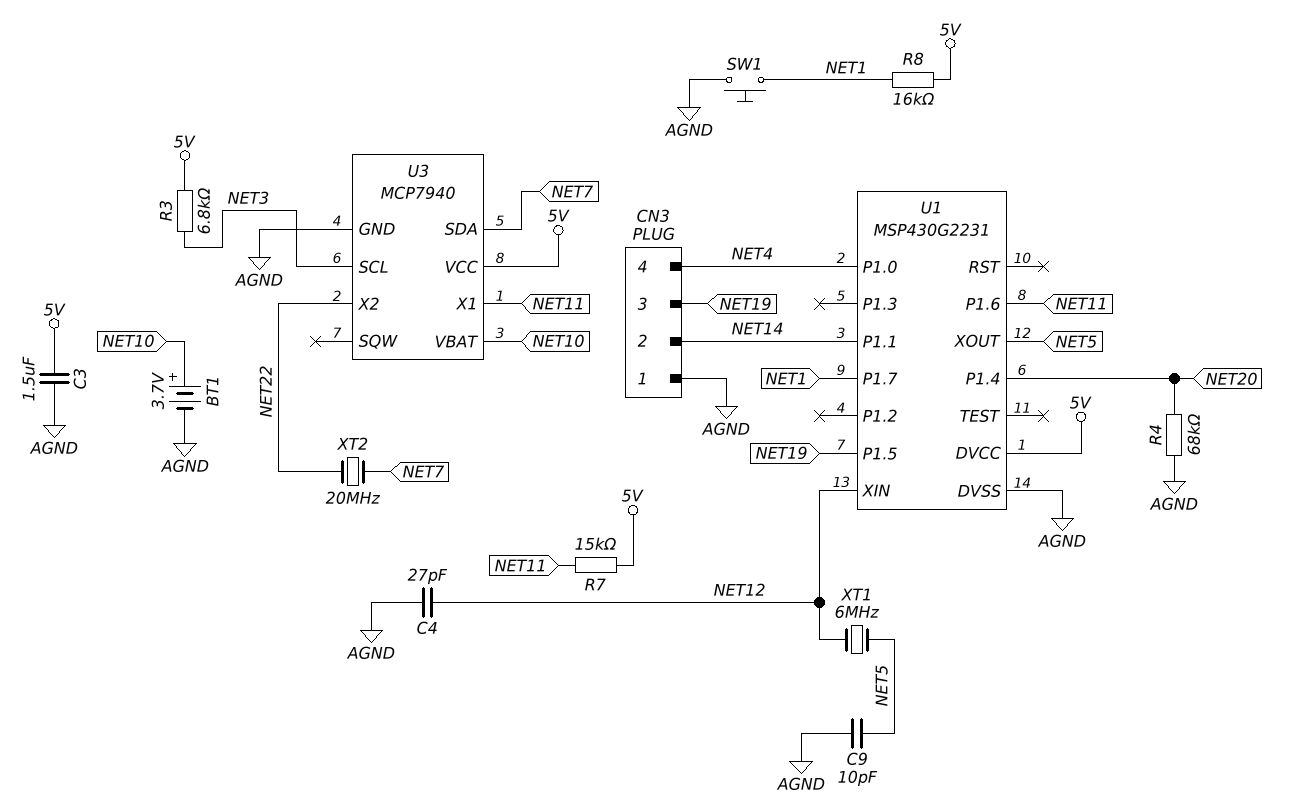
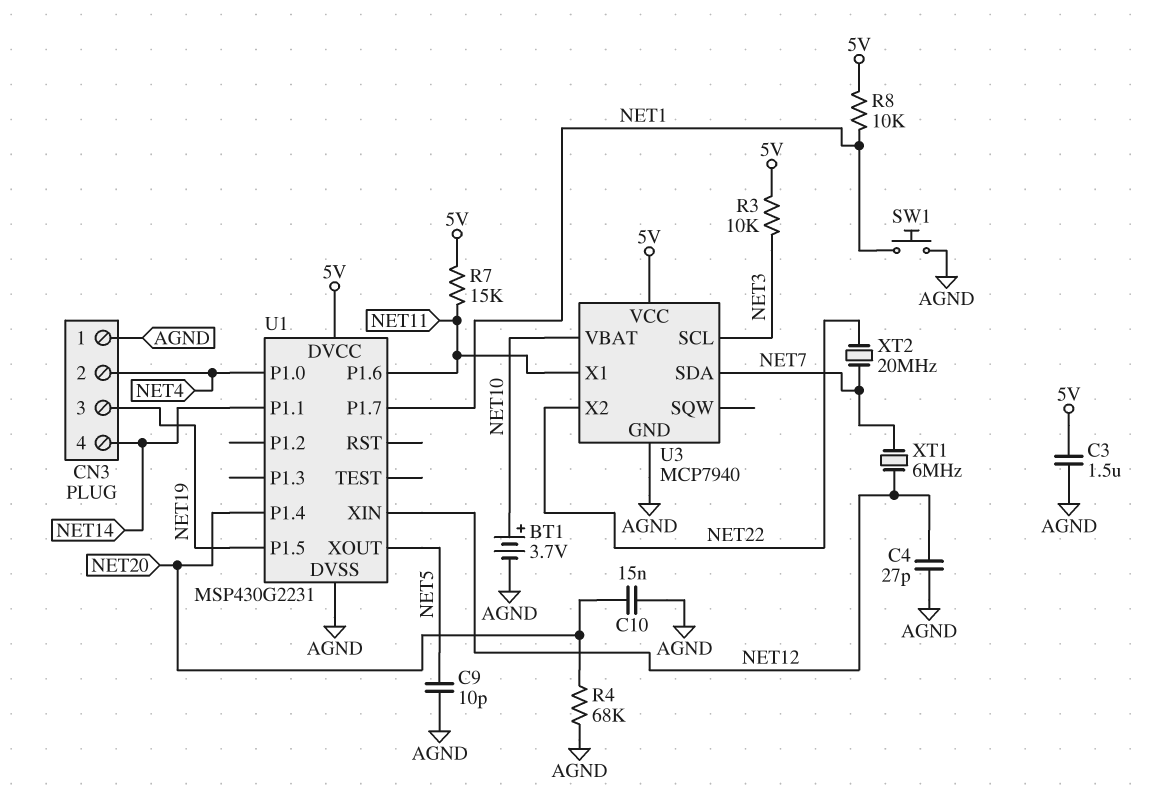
C10: none -> 15nF (AGND, NET20)
CN3 pin 2: NET14 -> NET4
CN3 pin 4: NET4 -> NET14
R3: 6.8k (5V, NET3) -> 10k (5V, NET3)
R8: 16k (5V, NET1) -> 10k (5V, NET1)
XT1: 6MHz (NET5, NET12) -> 6MHz (NET7, NET12)

